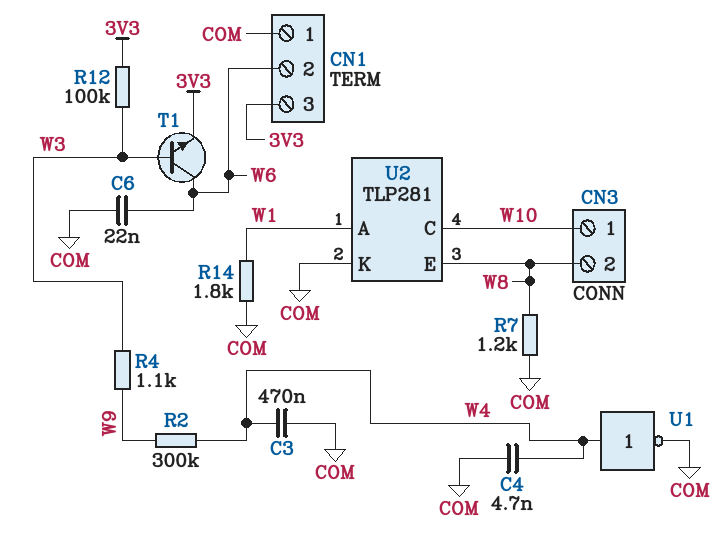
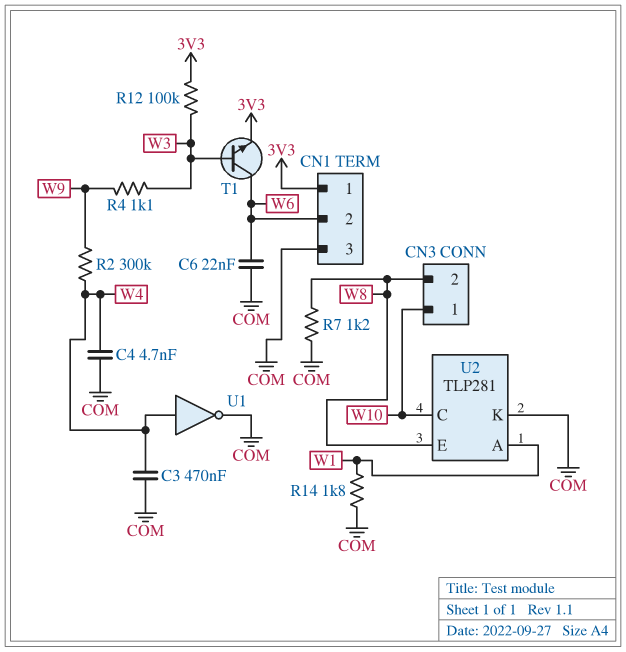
CN1 pin 1: COM -> 3V3
CN1 pin 3: 3V3 -> COM

